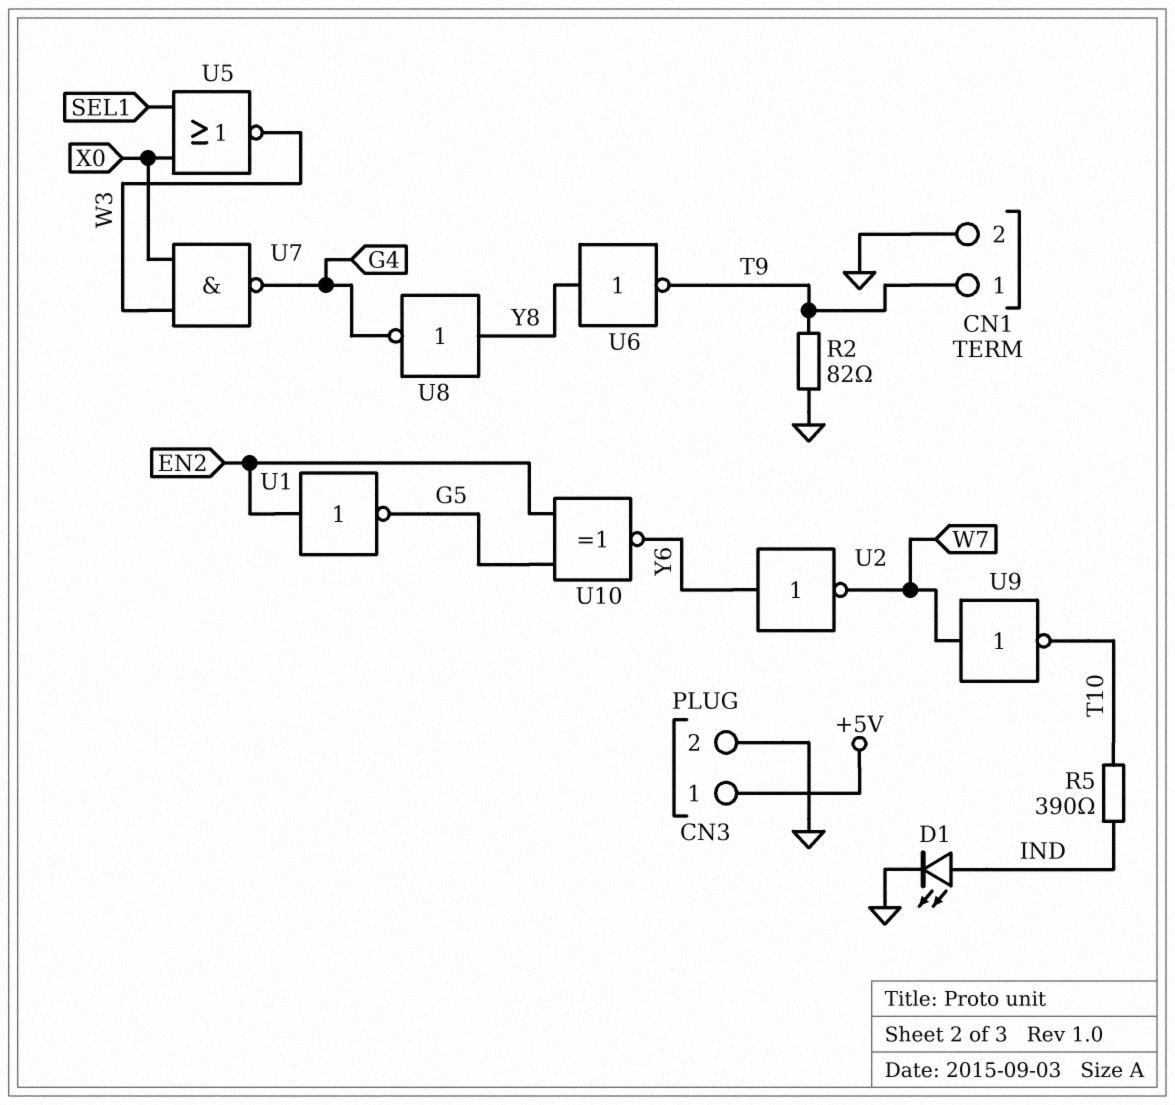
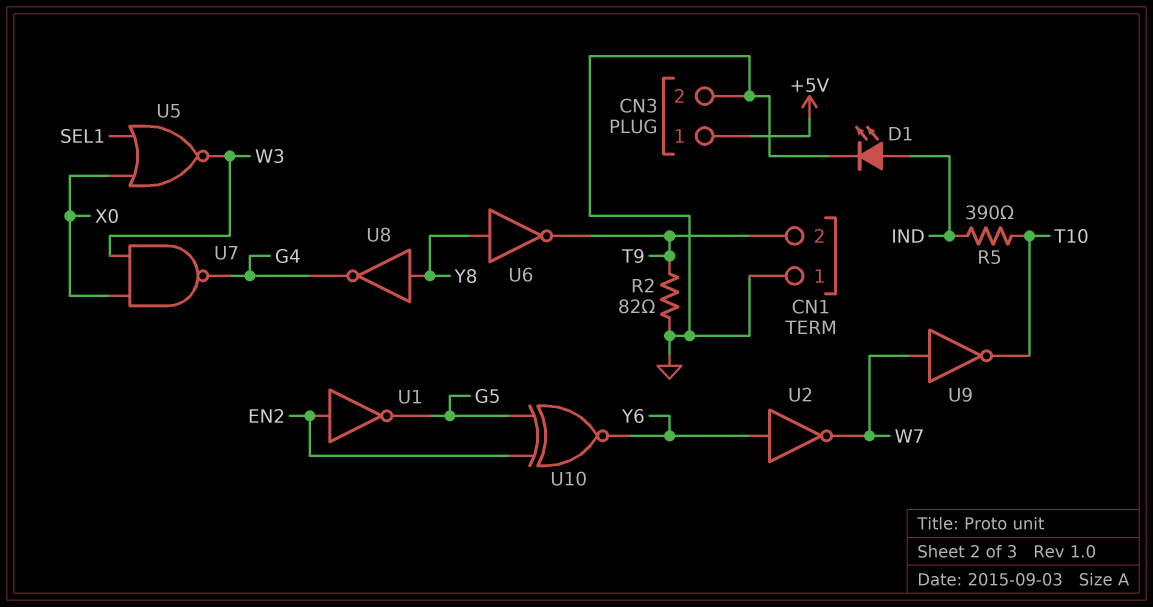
CN1 pin 1: T9 -> GND
CN1 pin 2: GND -> T9

